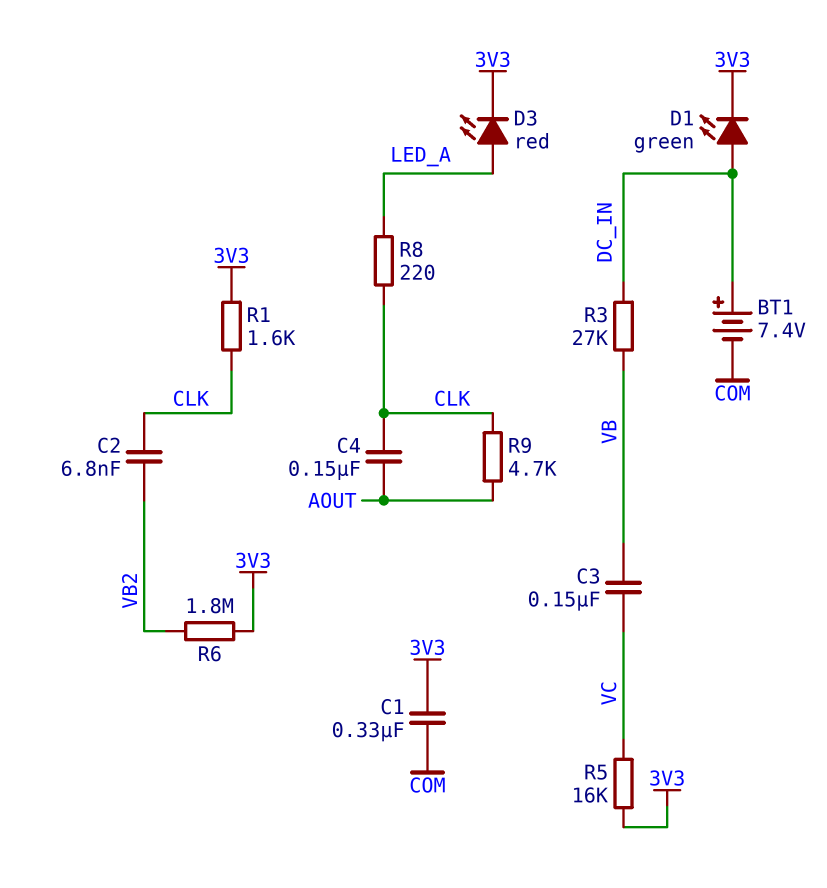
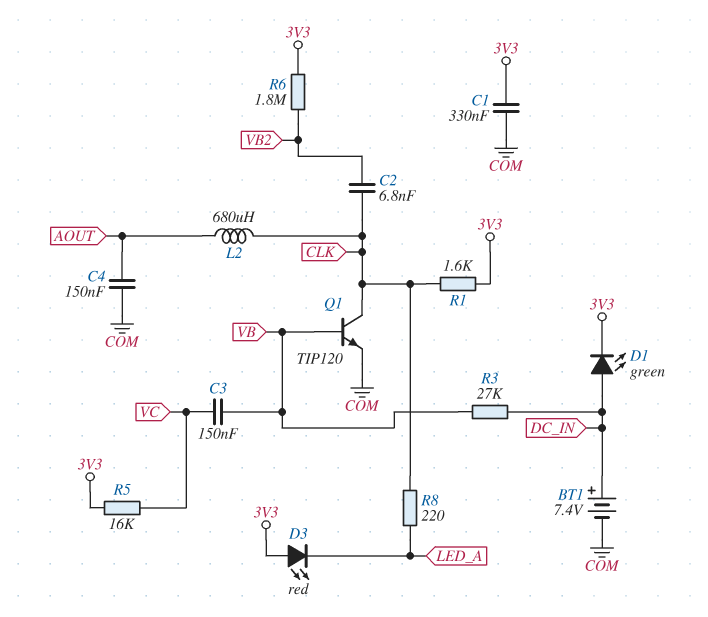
C4: 150nF (AOUT, CLK) -> 150nF (AOUT, COM)
D3: LED red (A LED_A, K 3V3) -> LED red (A 3V3, K LED_A)
L2: none -> 680uH (AOUT, CLK)
Q1: none -> NPN TIP120 (B VB, C CLK, E COM)
R9: 4.7k (AOUT, CLK) -> none

